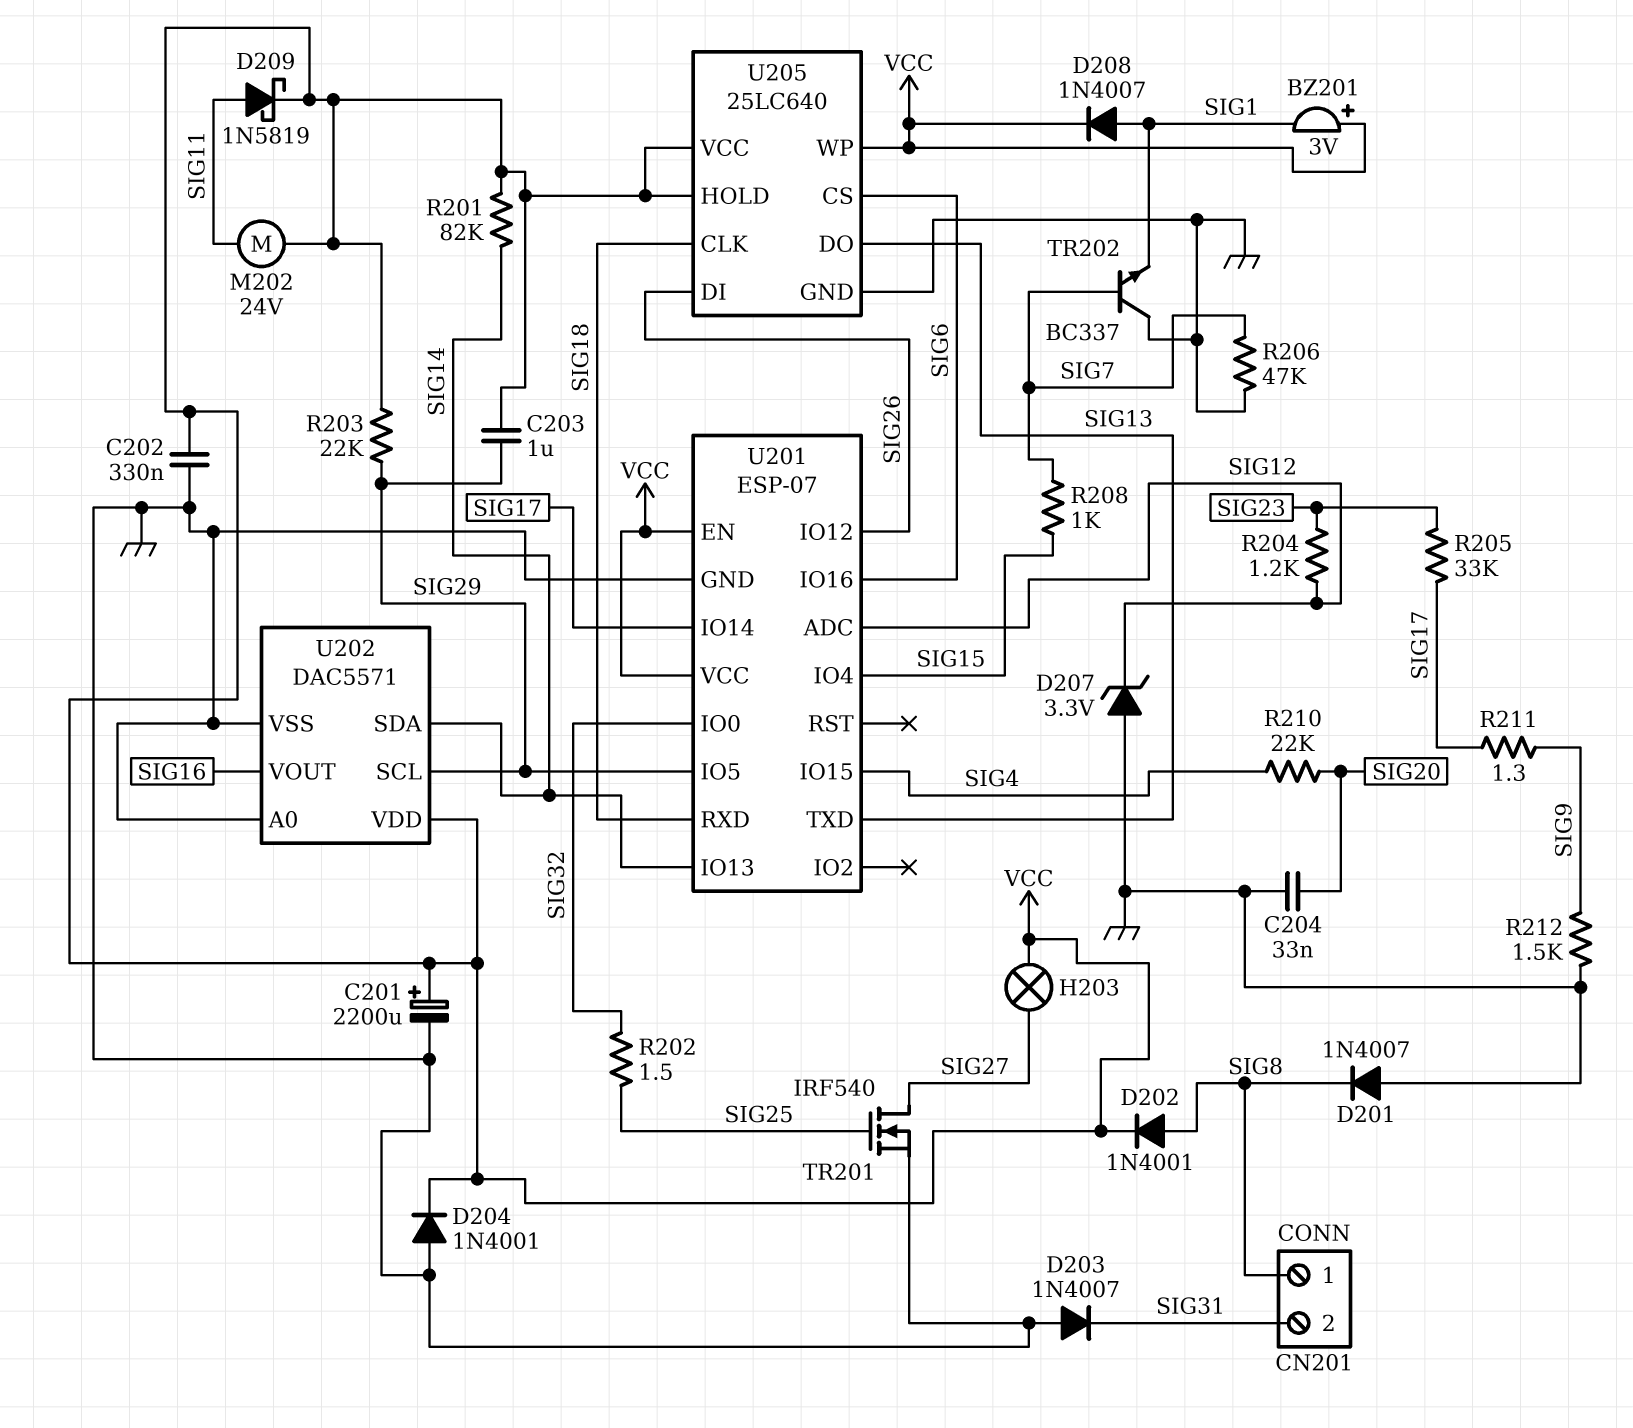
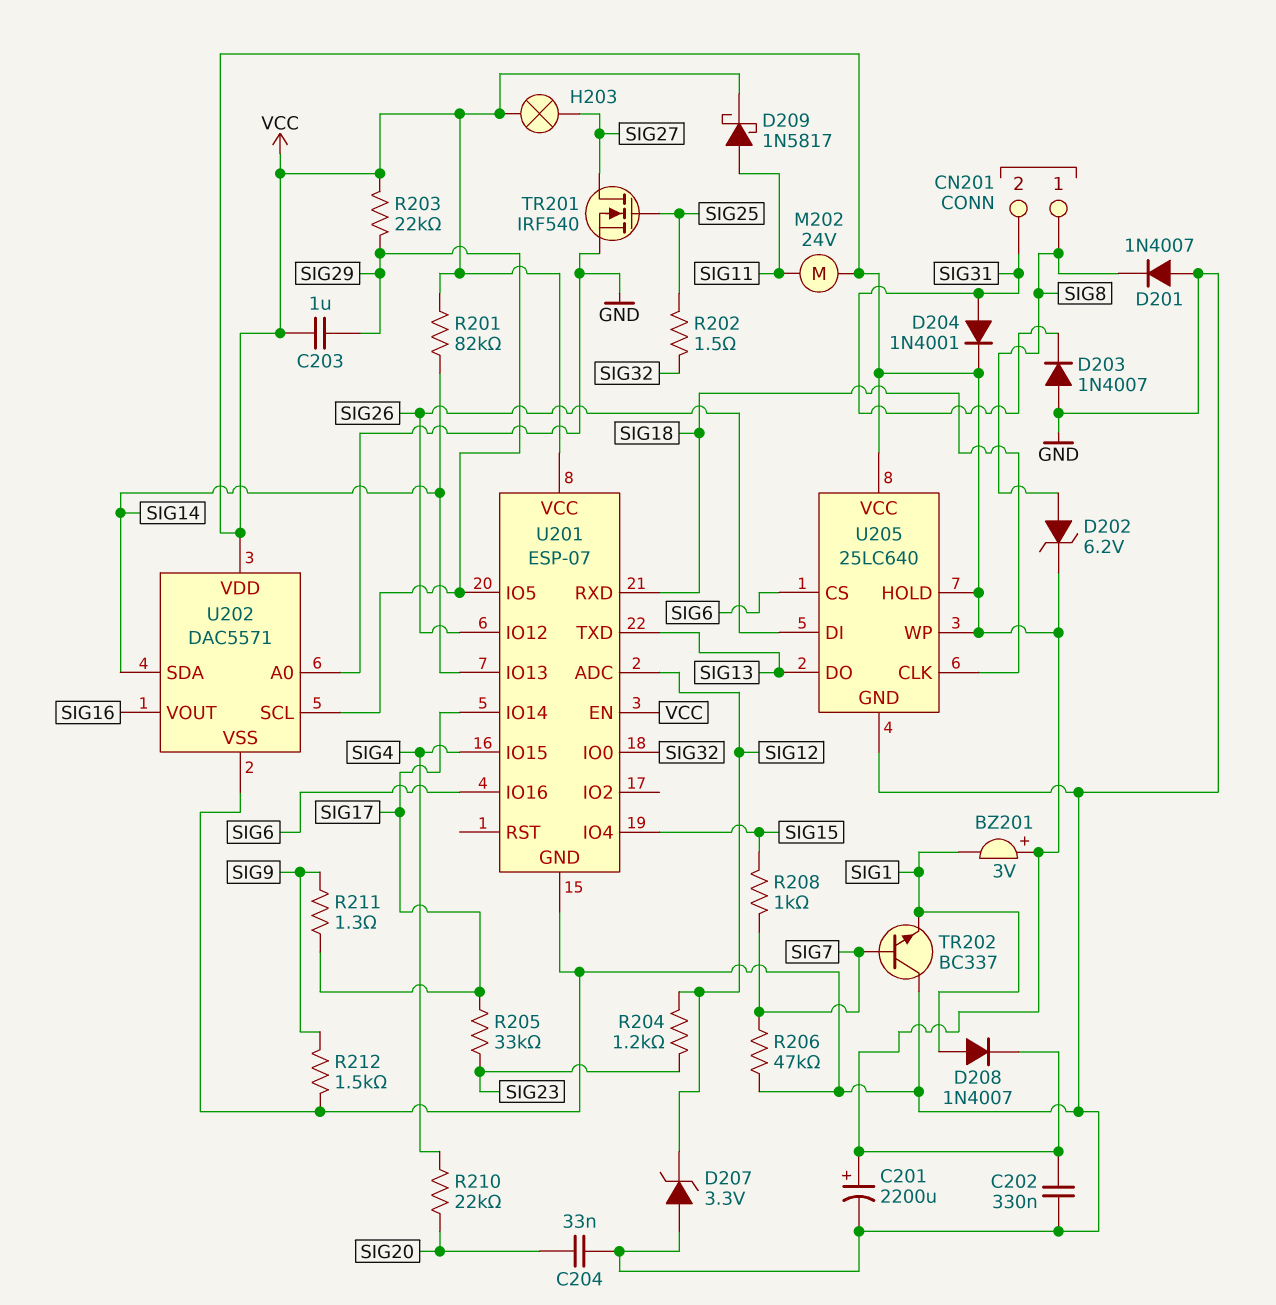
D202: diode 1N4001 (A SIG8, K VCC) -> zener 6.2V (A SIG8, K VCC)
D204: diode 1N4001 (A GND, K VCC) -> diode 1N4001 (A SIG31, K VCC)
D209: schottky 1N5819 (A SIG11, K VCC) -> schottky 1N5817 (A SIG11, K VCC)

